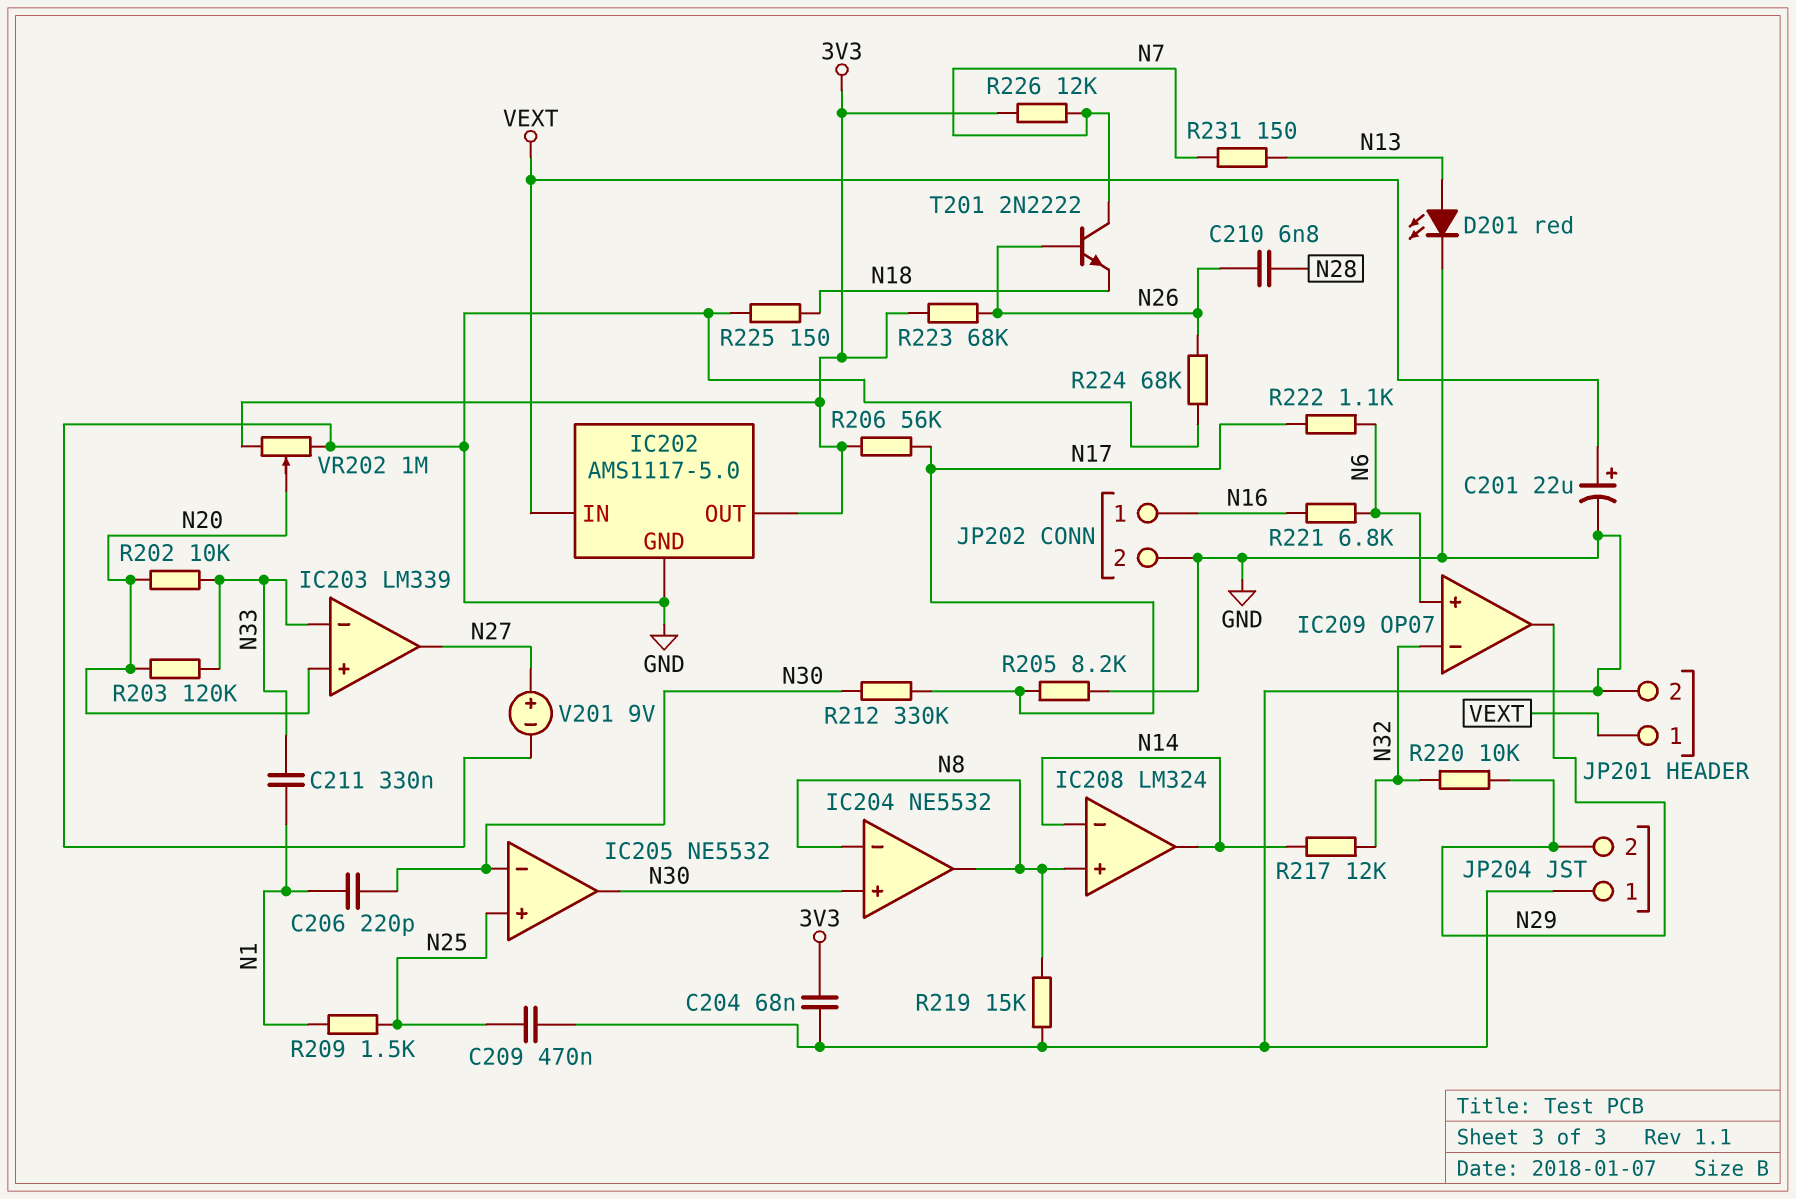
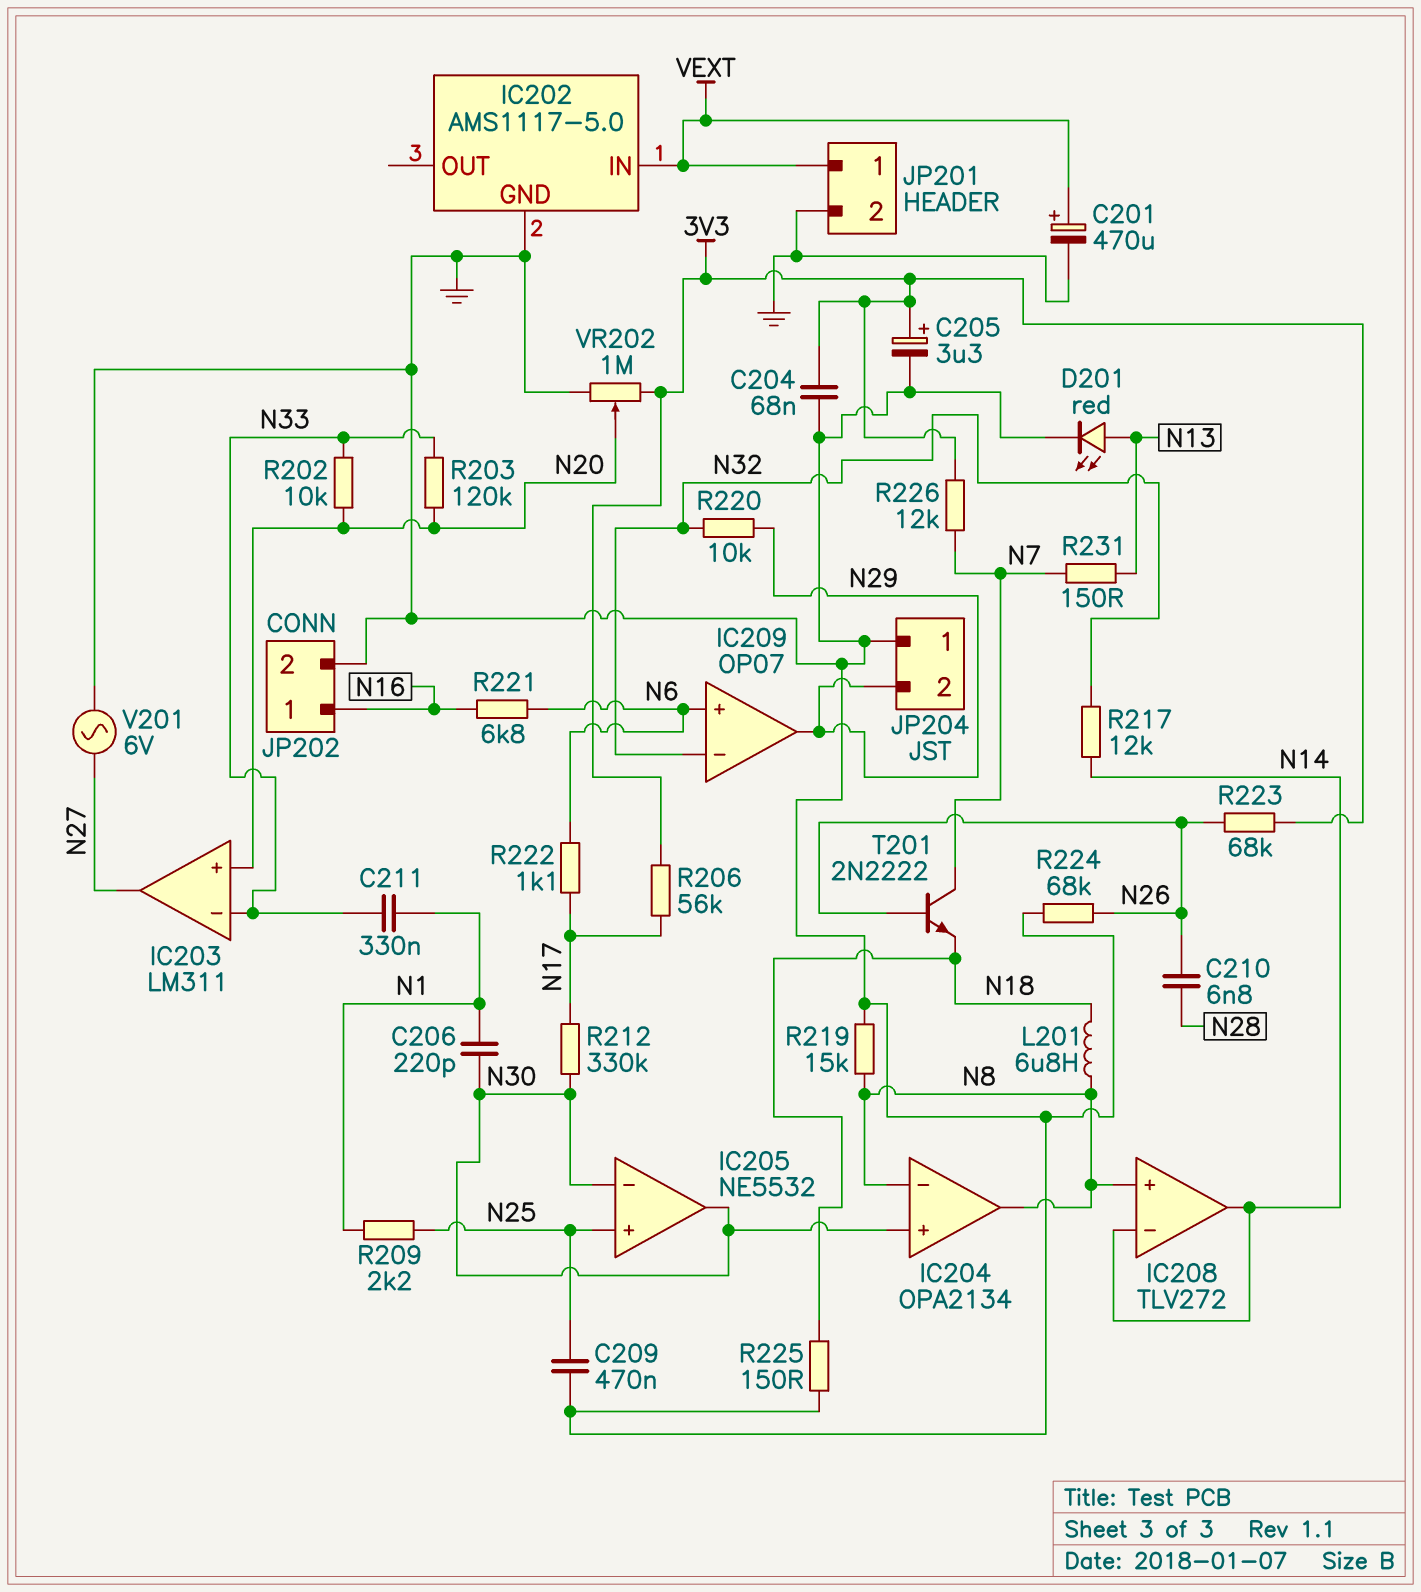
C201: 22uF (plus VEXT, minus GND) -> 470uF (plus VEXT, minus GND)
C205: none -> 3.3uF (plus 3V3, minus GND)
IC202 pin OUT: 3V3 -> none
IC203: LM339 -> LM311
IC204: NE5532 -> OPA2134
IC208: LM324 -> TLV272
L201: none -> 6.8uH (N8, N18)
R205: 8.2k (GND, N17) -> none
R209: 1.5k (N1, N25) -> 2.2k (N1, N25)
V201: 9V (plus N27, minus GND) -> AC 6V (GND, N27)

